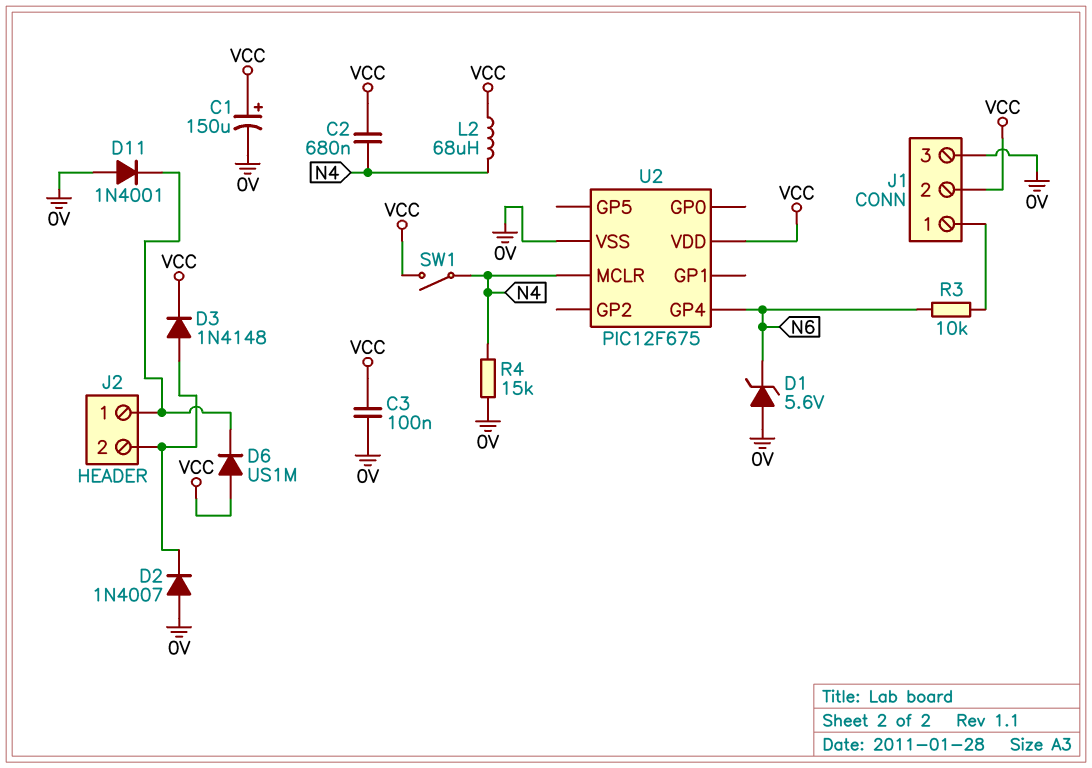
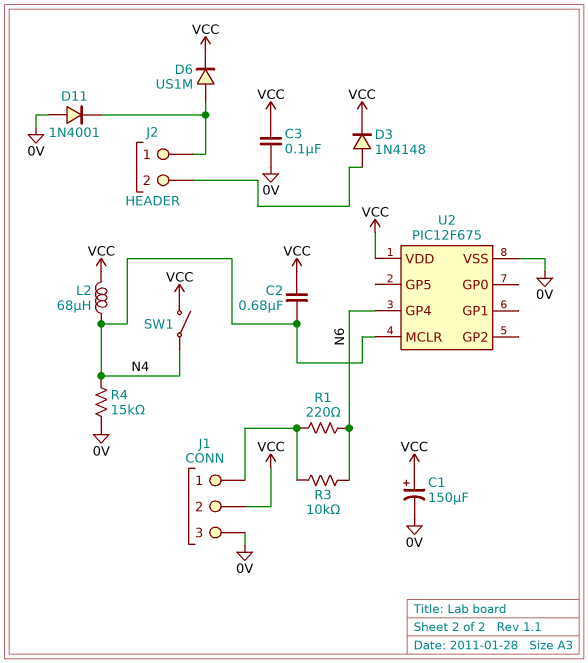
D1: zener 5.6V (A 0V, K N6) -> none
D2: diode 1N4007 (A 0V, K J2/2) -> none
D6: diode US1M (A VCC, K J2/1) -> diode US1M (A J2/1, K VCC)
R1: none -> 220 (J1/1, N6)

